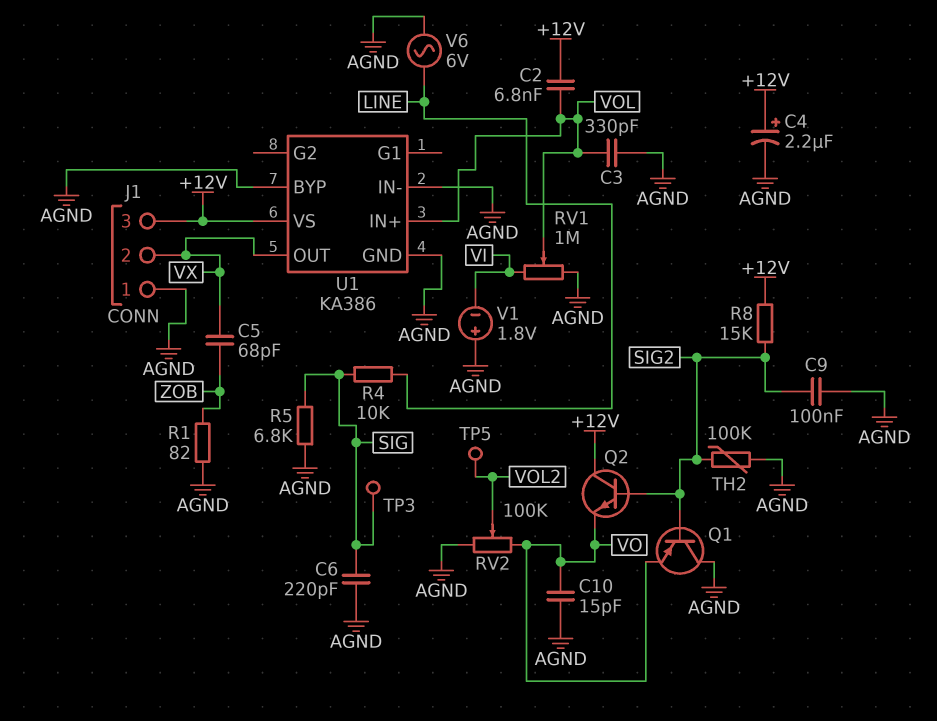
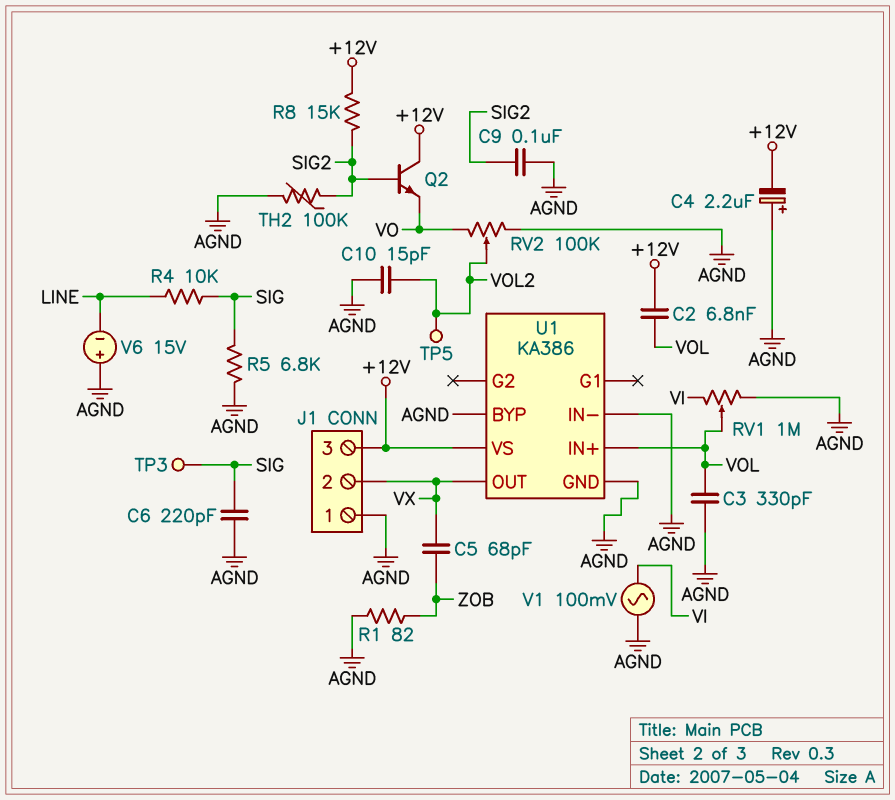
C4: 2.2uF (plus +12V, minus AGND) -> 2.2uF (plus AGND, minus +12V)
C10: 15pF (AGND, VO) -> 15pF (AGND, VOL2)
Q1: PNP (B SIG2, C AGND, E VO) -> none
V1: 1.8V (plus AGND, minus VI) -> AC 100mV (AGND, VI)
V6: AC 6V (AGND, LINE) -> 15V (plus AGND, minus LINE)

